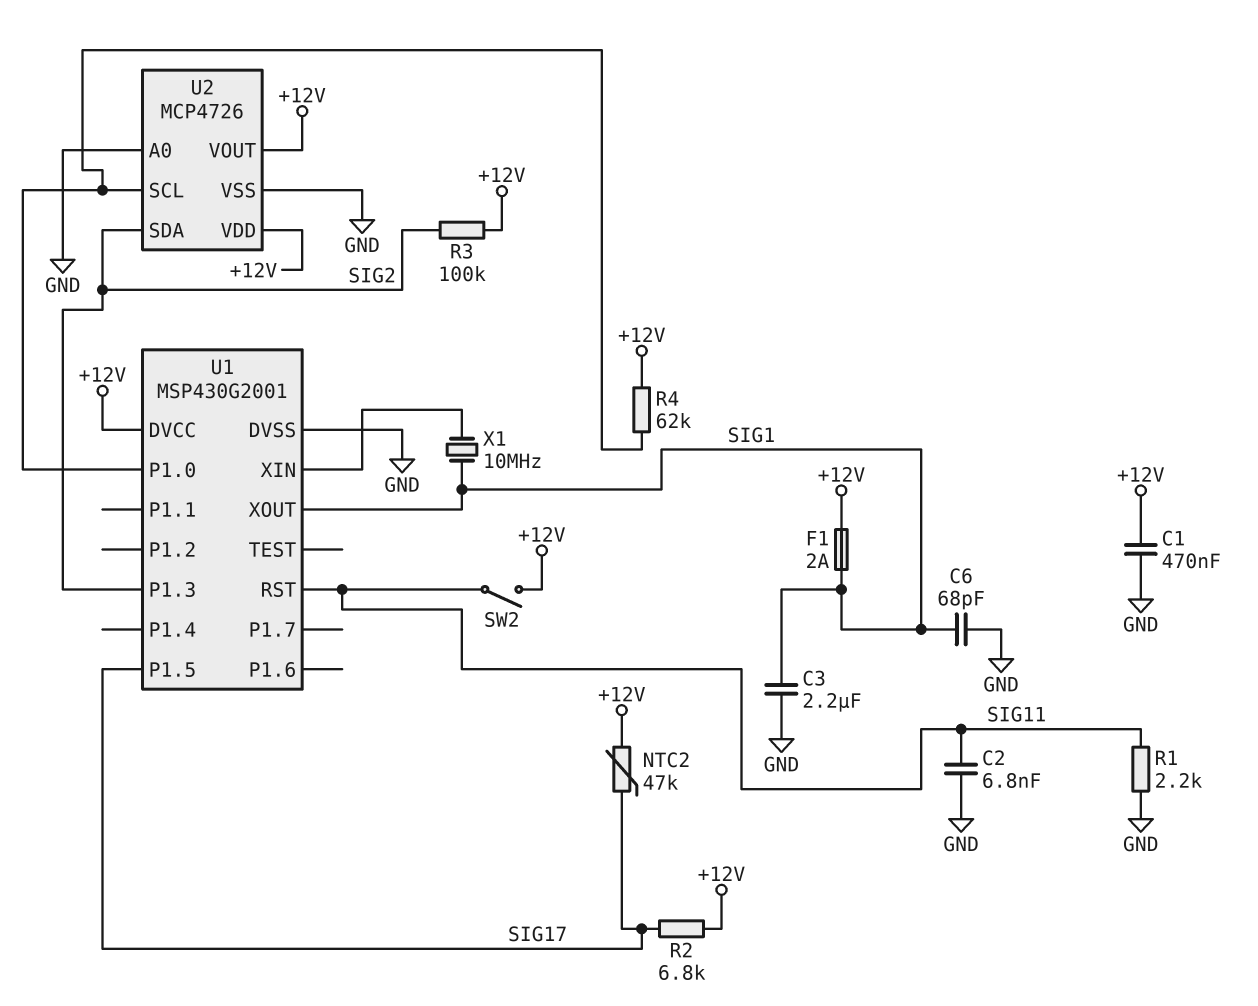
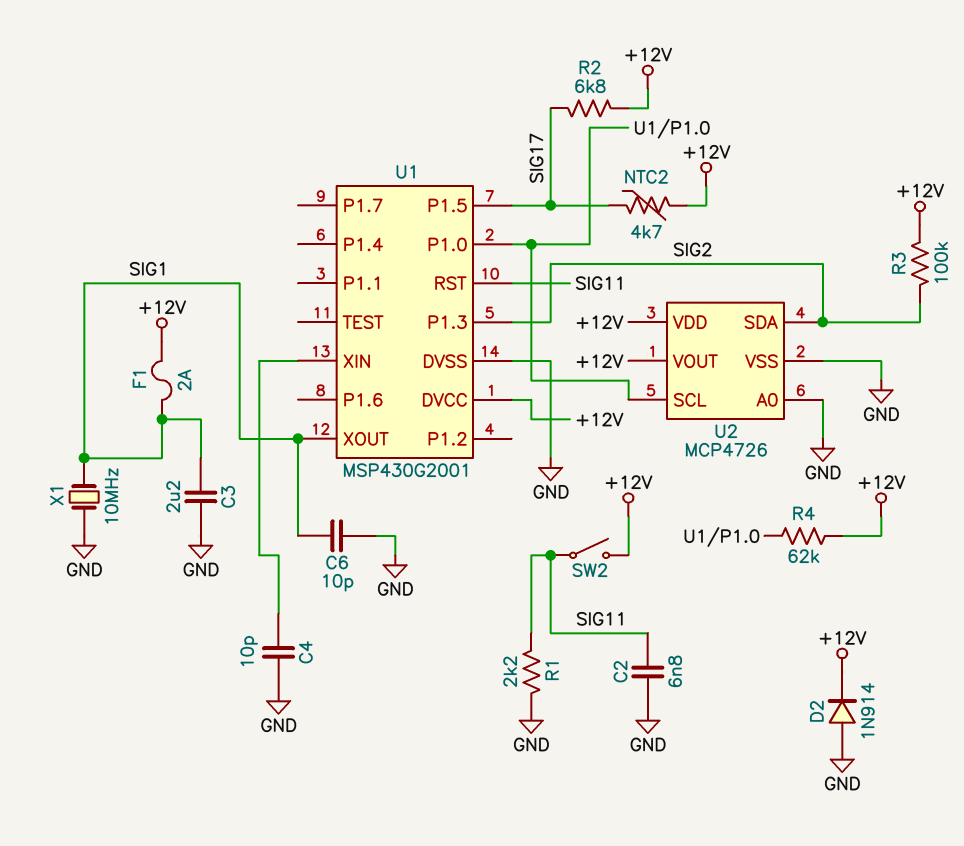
C1: 470nF (+12V, GND) -> none
C4: none -> 10pF (GND, U1/XIN)
C6: 68pF (GND, SIG1) -> 10pF (GND, SIG1)
D2: none -> diode 1N914 (A GND, K +12V)
NTC2: 47k (+12V, SIG17) -> 4.7k (+12V, SIG17)
X1: 10MHz (SIG1, U1/XIN) -> 10MHz (GND, SIG1)

